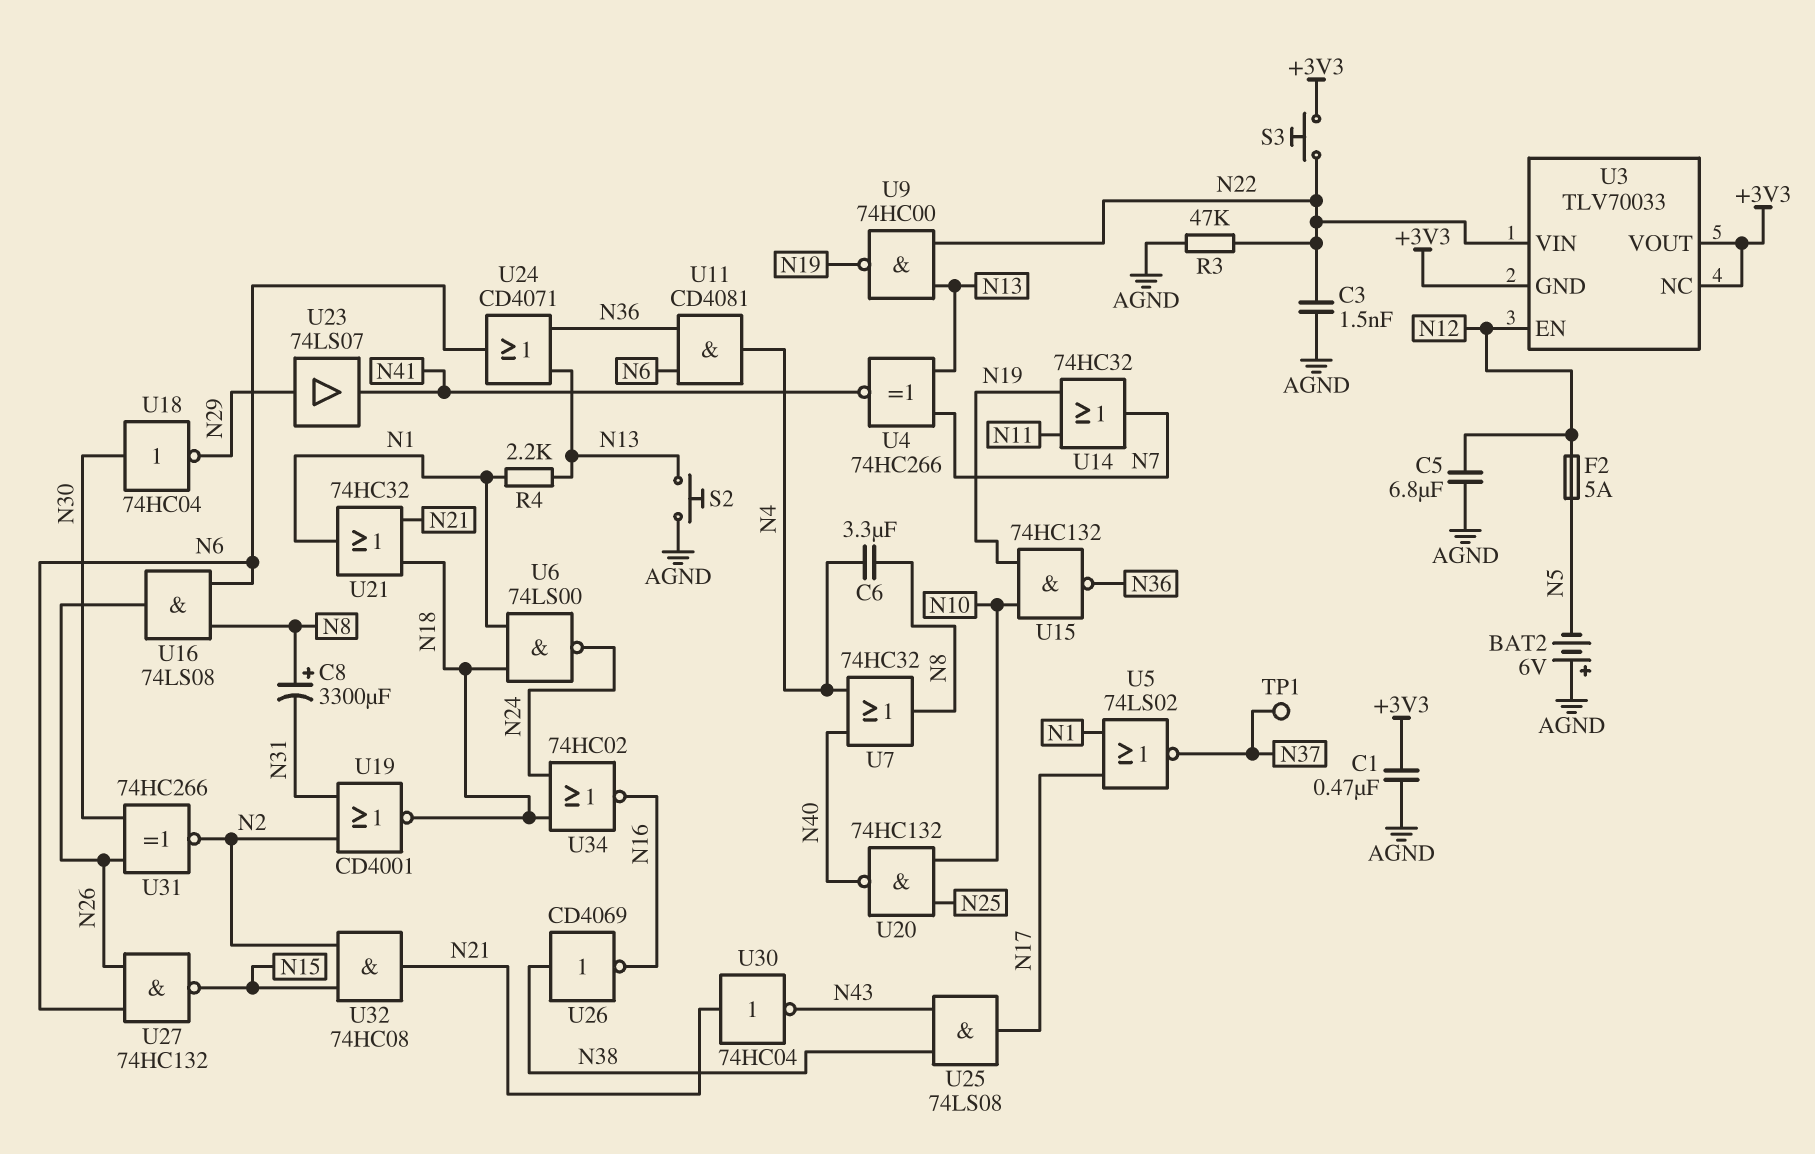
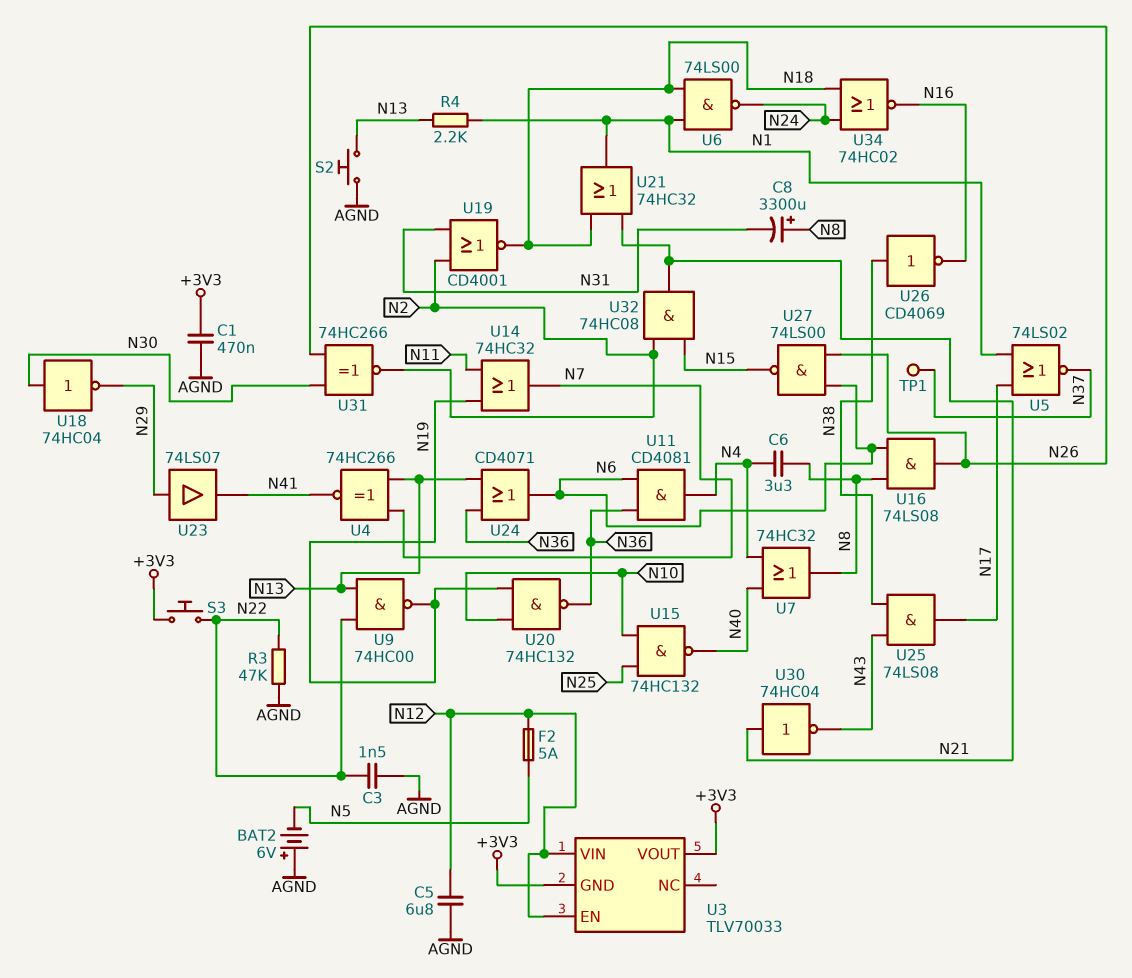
U3 pin NC: +3V3 -> none
U3 pin VIN: N22 -> N12
U15: NAND 74HC132 (in N10, in N19, out N36) -> NAND 74HC132 (in N10, in N25, out N40)
U20: NAND 74HC132 (in N10, in N25, out N40) -> NAND 74HC132 (in N10, in N19, out N36)
U27: NAND 74HC132 (in N6, in N26, out N15) -> NAND 74LS00 (in N6, in N26, out N15)

